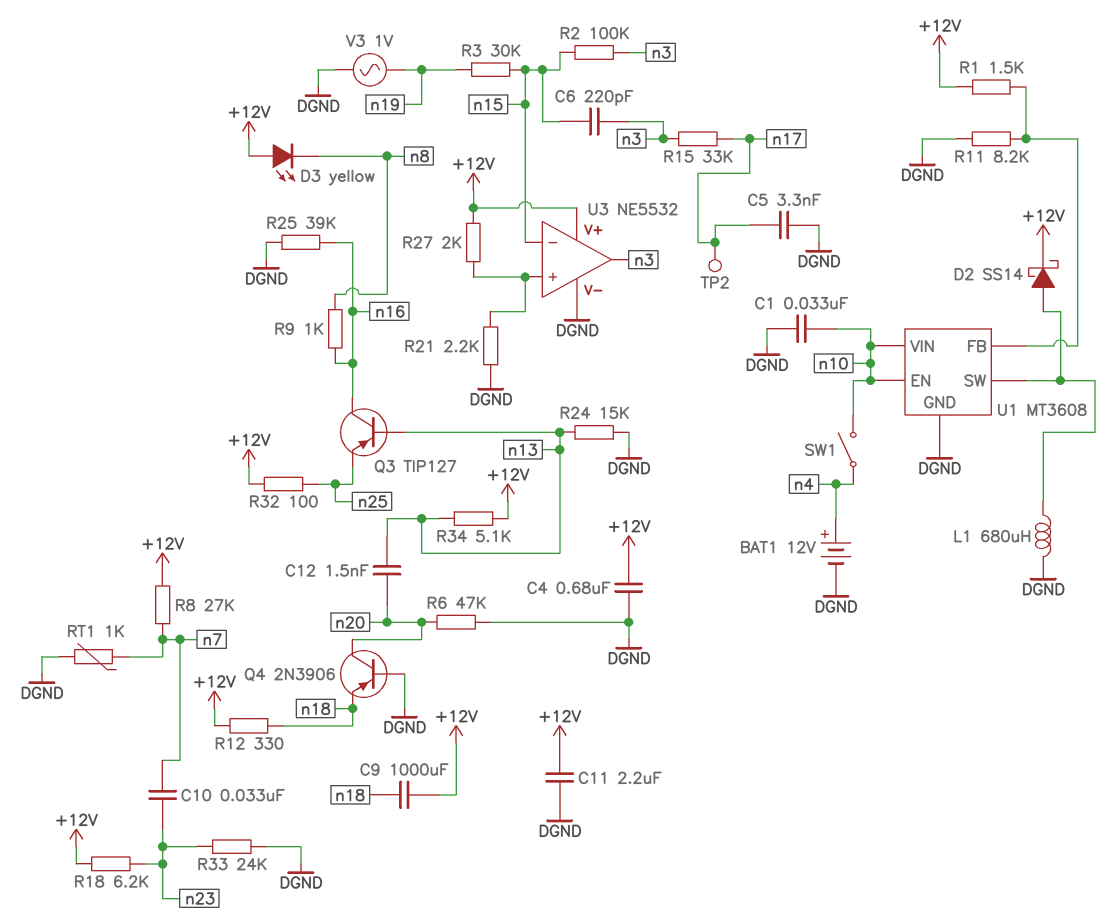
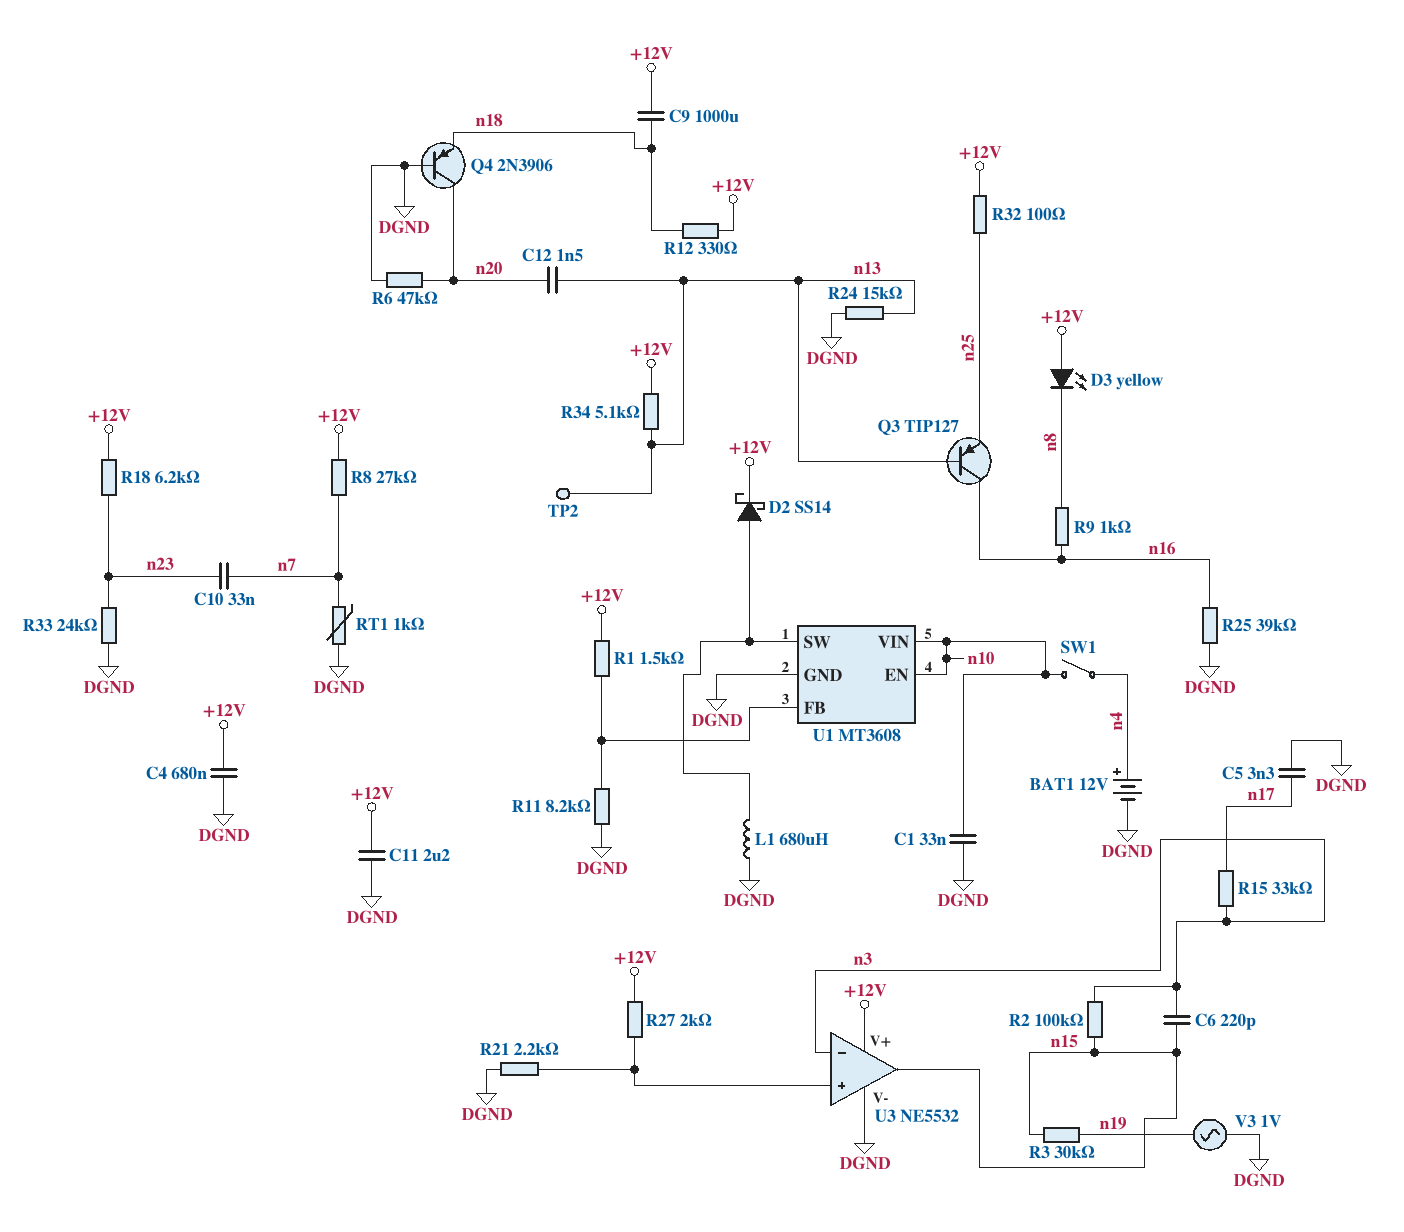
TP2: test point (n17) -> test point (n13)
U3 pin in-: n15 -> n3
U3 pin out: n3 -> n15

